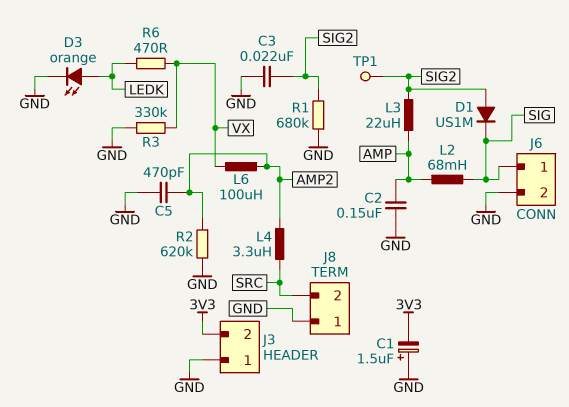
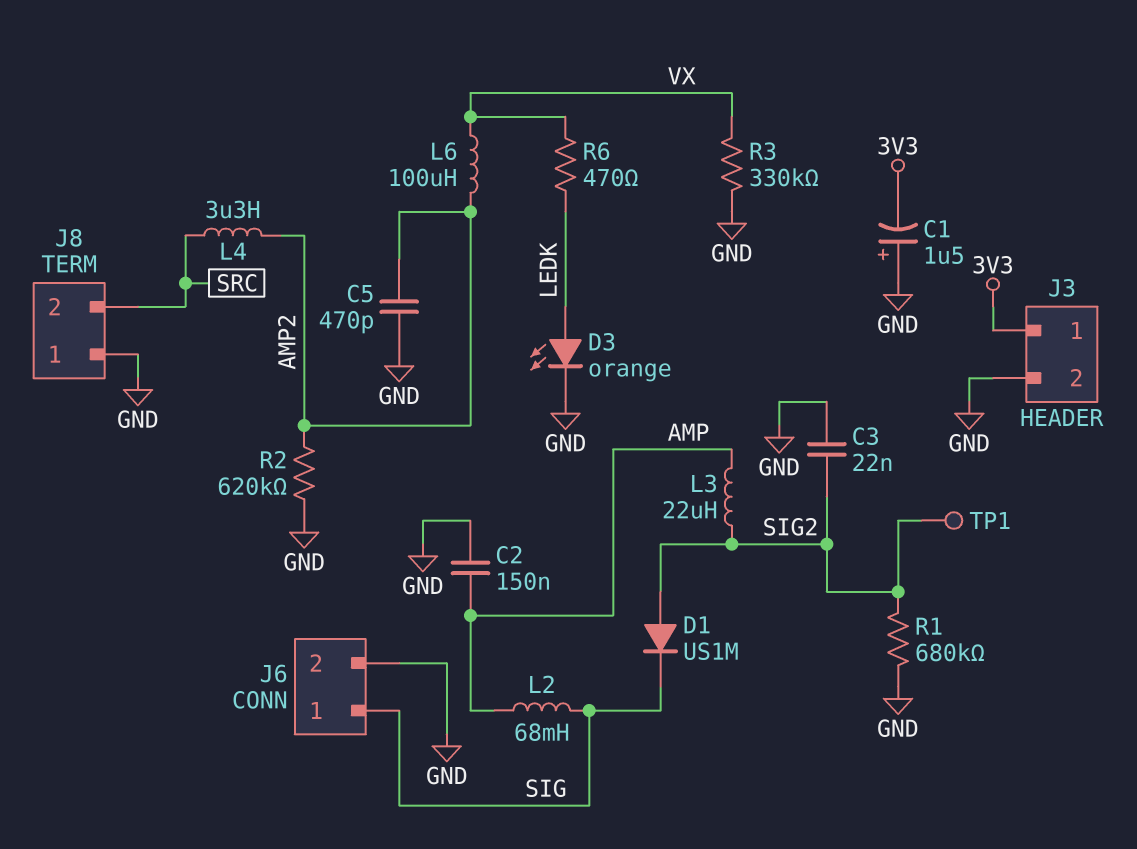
J3 pin 1: GND -> 3V3
J3 pin 2: 3V3 -> GND

